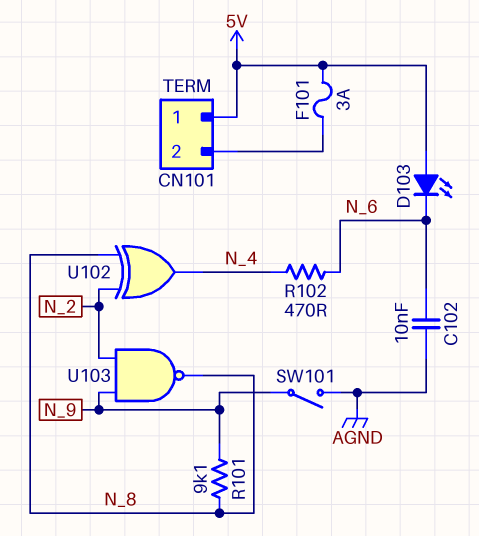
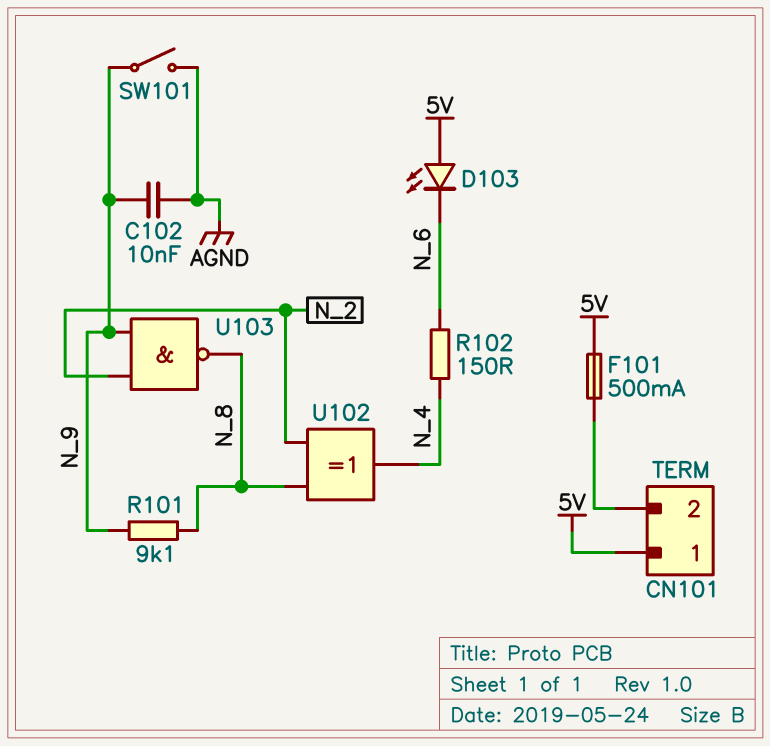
C102: 10nF (AGND, N_6) -> 10nF (AGND, N_9)
F101: 3A (5V, CN101/2) -> 500mA (5V, CN101/2)
R102: 470 (N_4, N_6) -> 150 (N_4, N_6)

